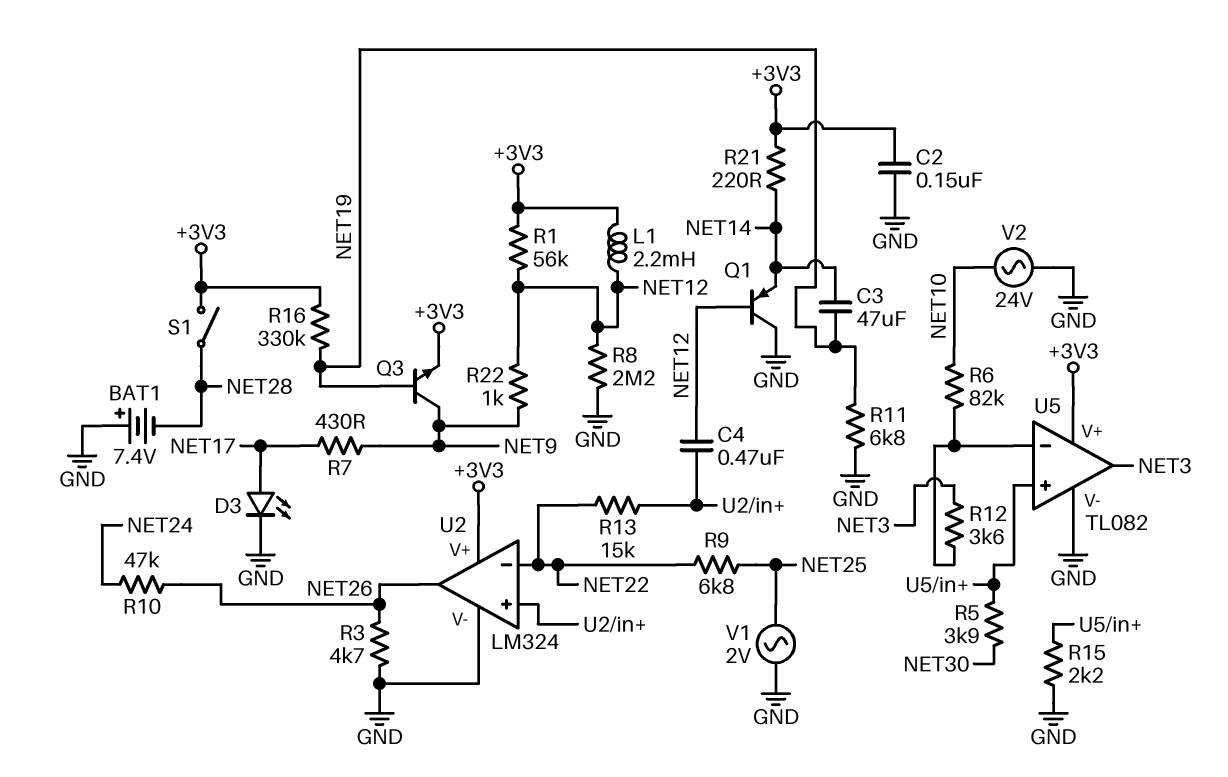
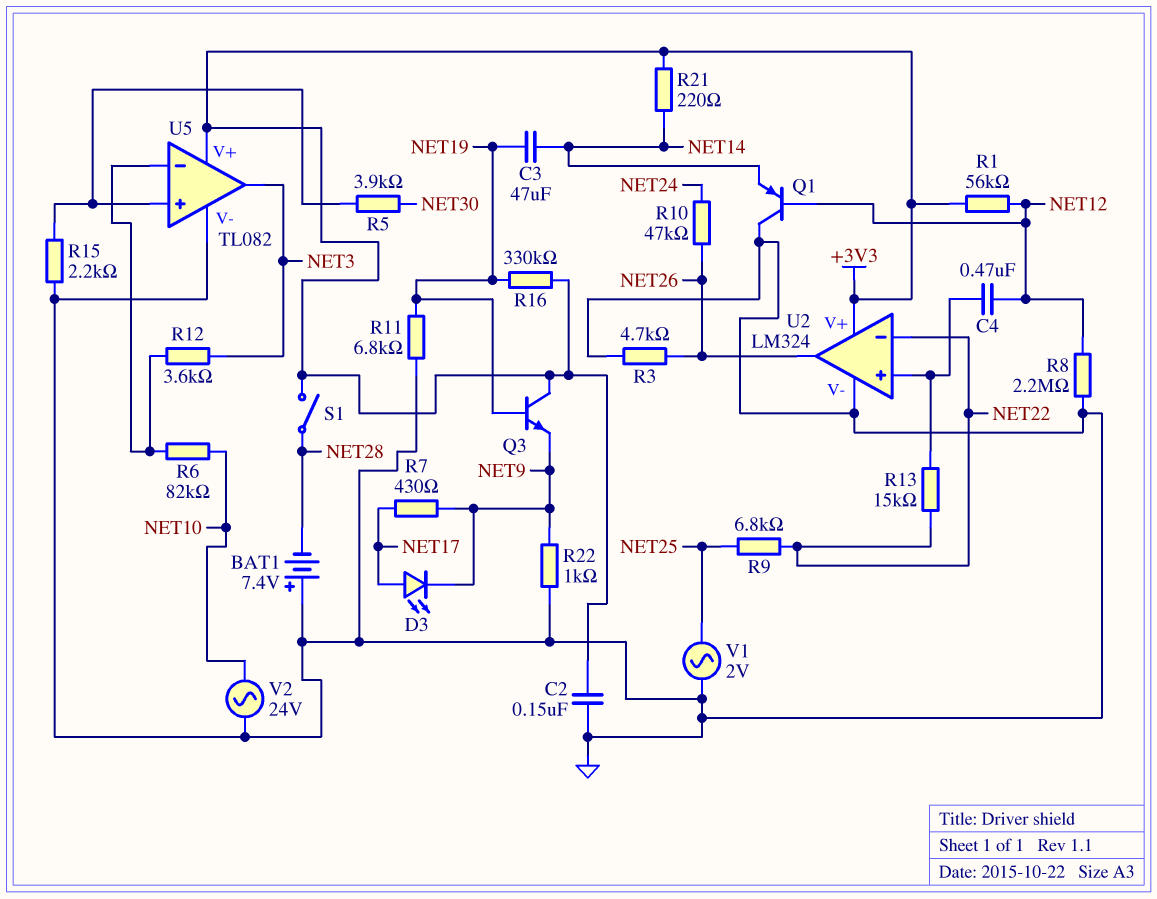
D3: LED (A NET17, K GND) -> LED (A NET17, K NET9)
L1: 2.2mH (+3V3, NET12) -> none
Q3: NPN (B NET19, C NET9, E +3V3) -> NPN (B NET19, C +3V3, E NET9)
R22: 1k (NET9, NET12) -> 1k (GND, NET9)

